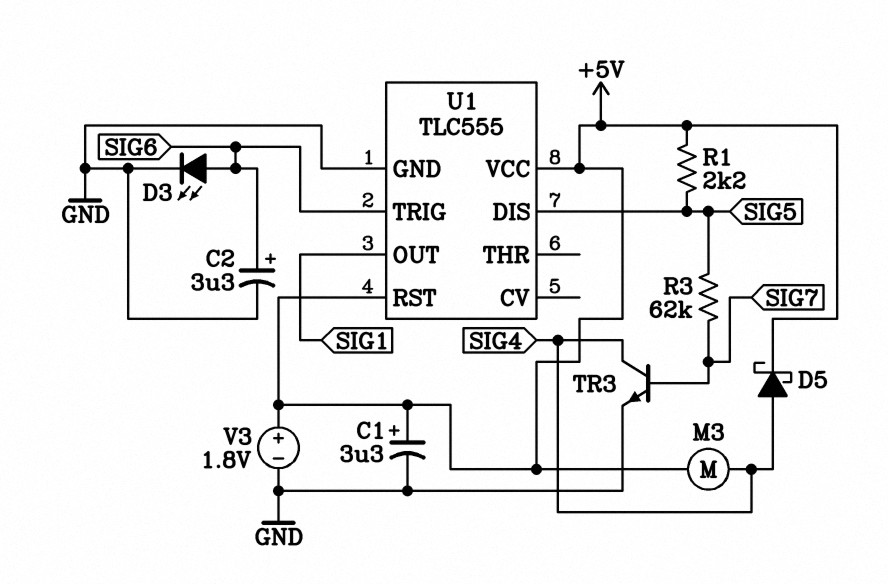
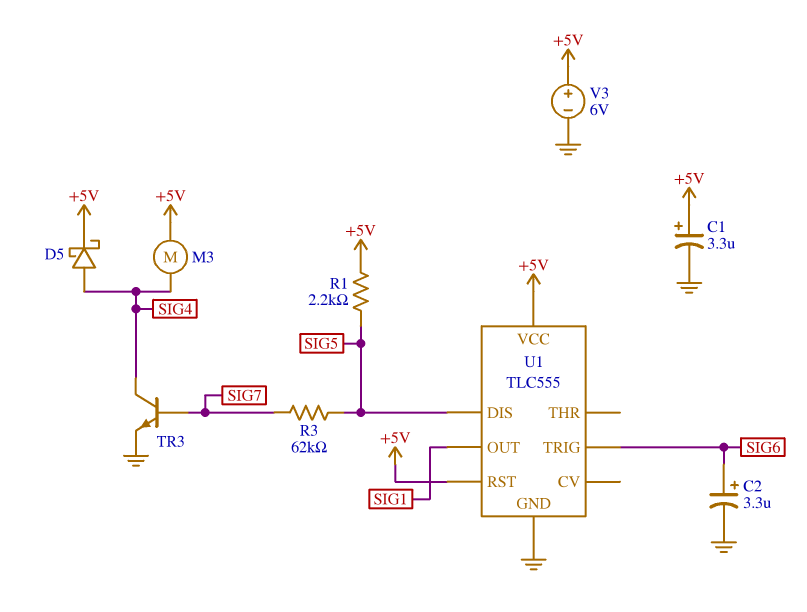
D3: LED (A SIG6, K GND) -> none
V3: 1.8V (plus +5V, minus GND) -> 6V (plus +5V, minus GND)

